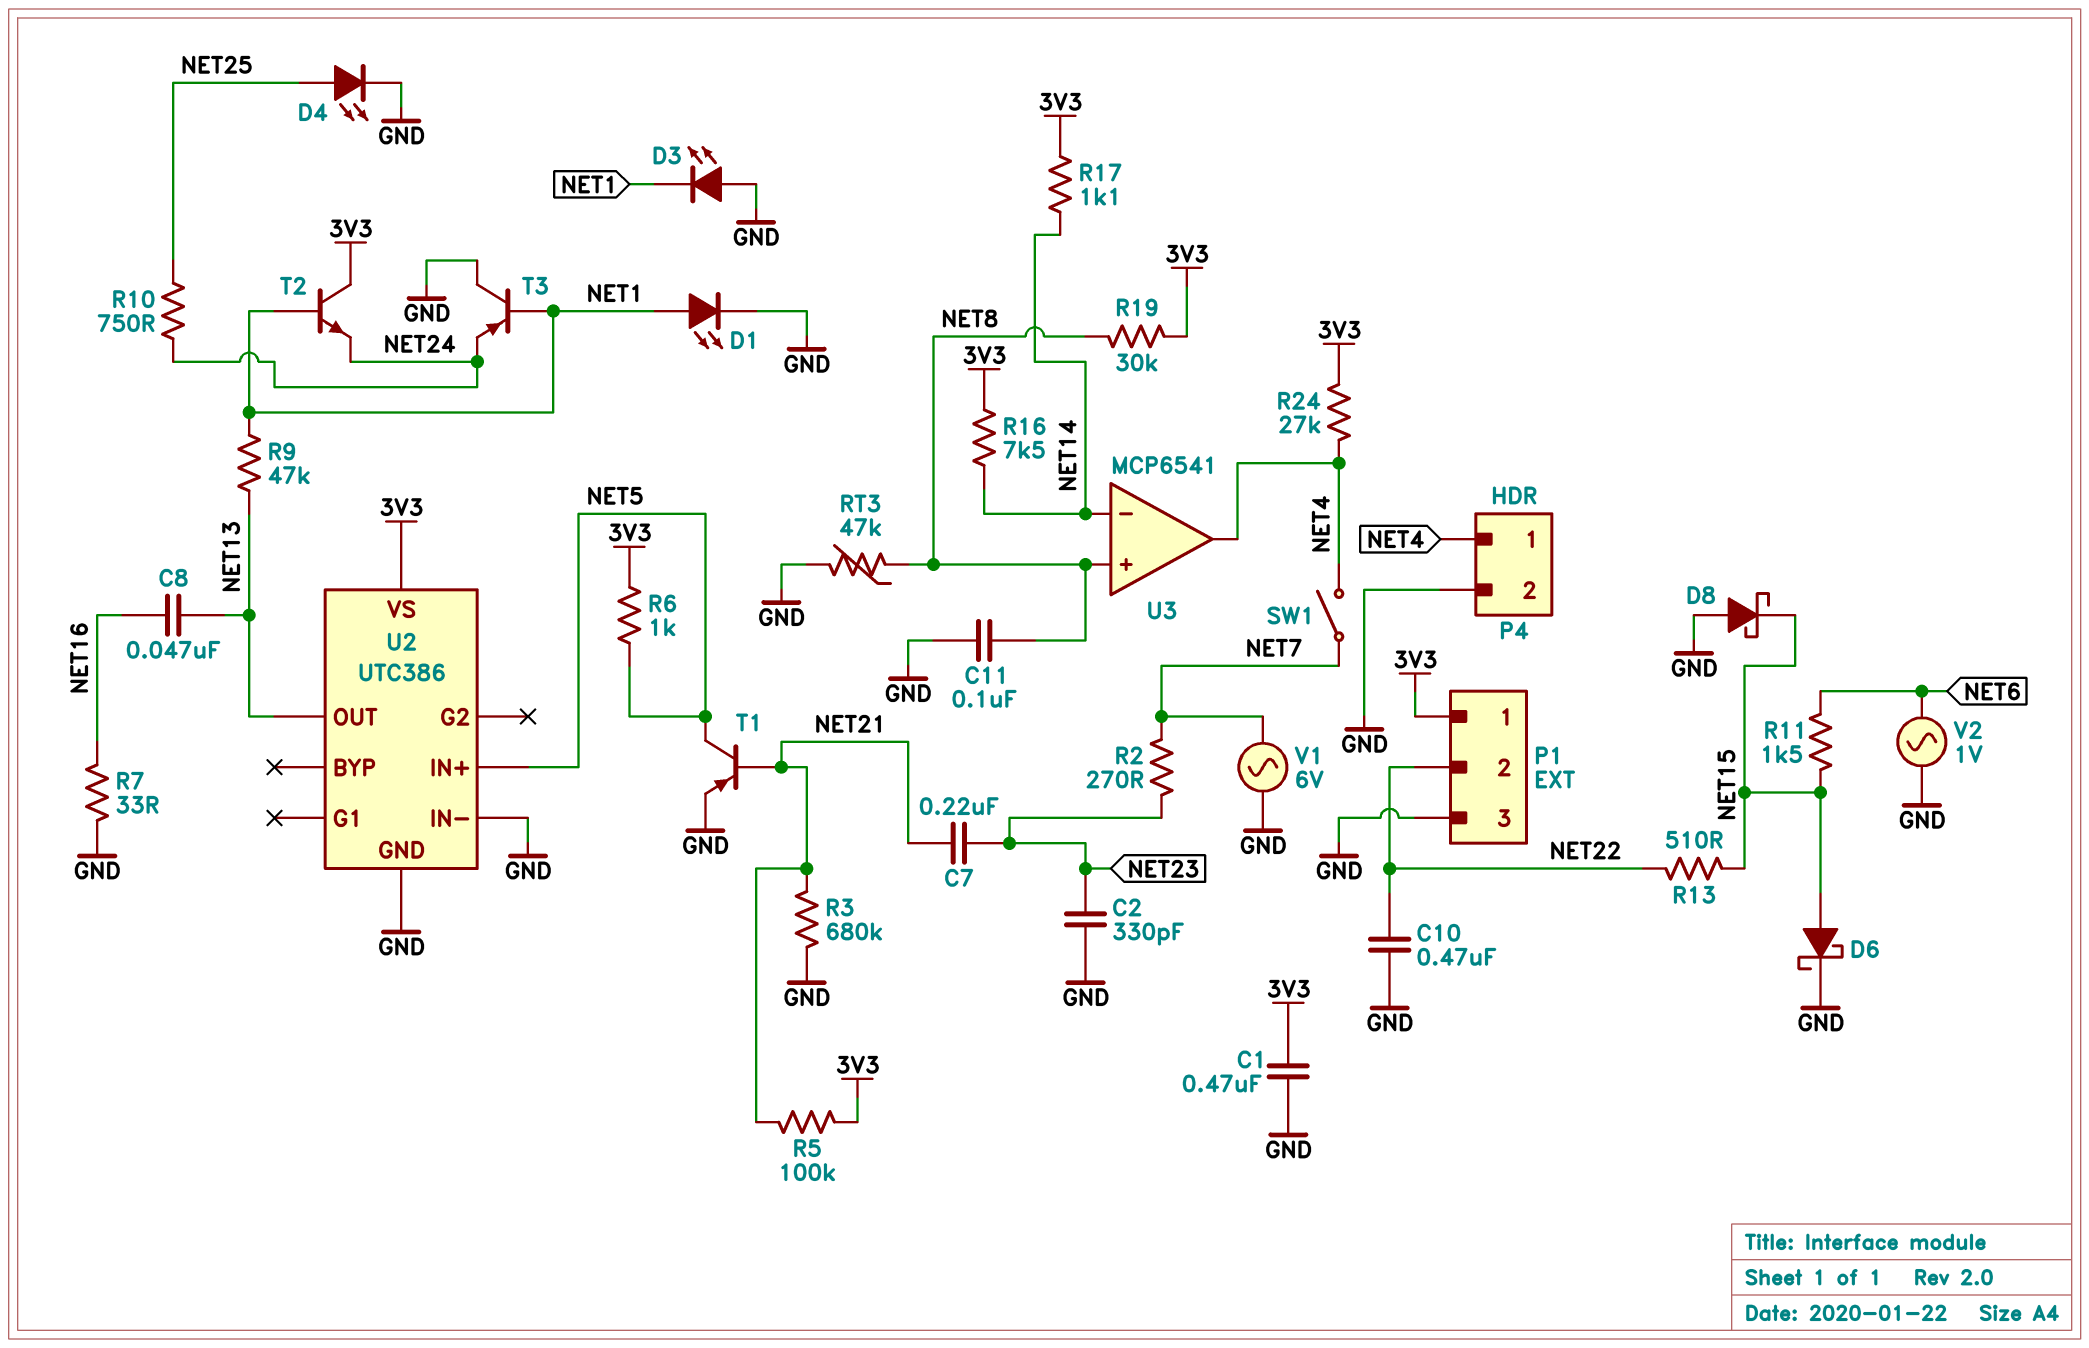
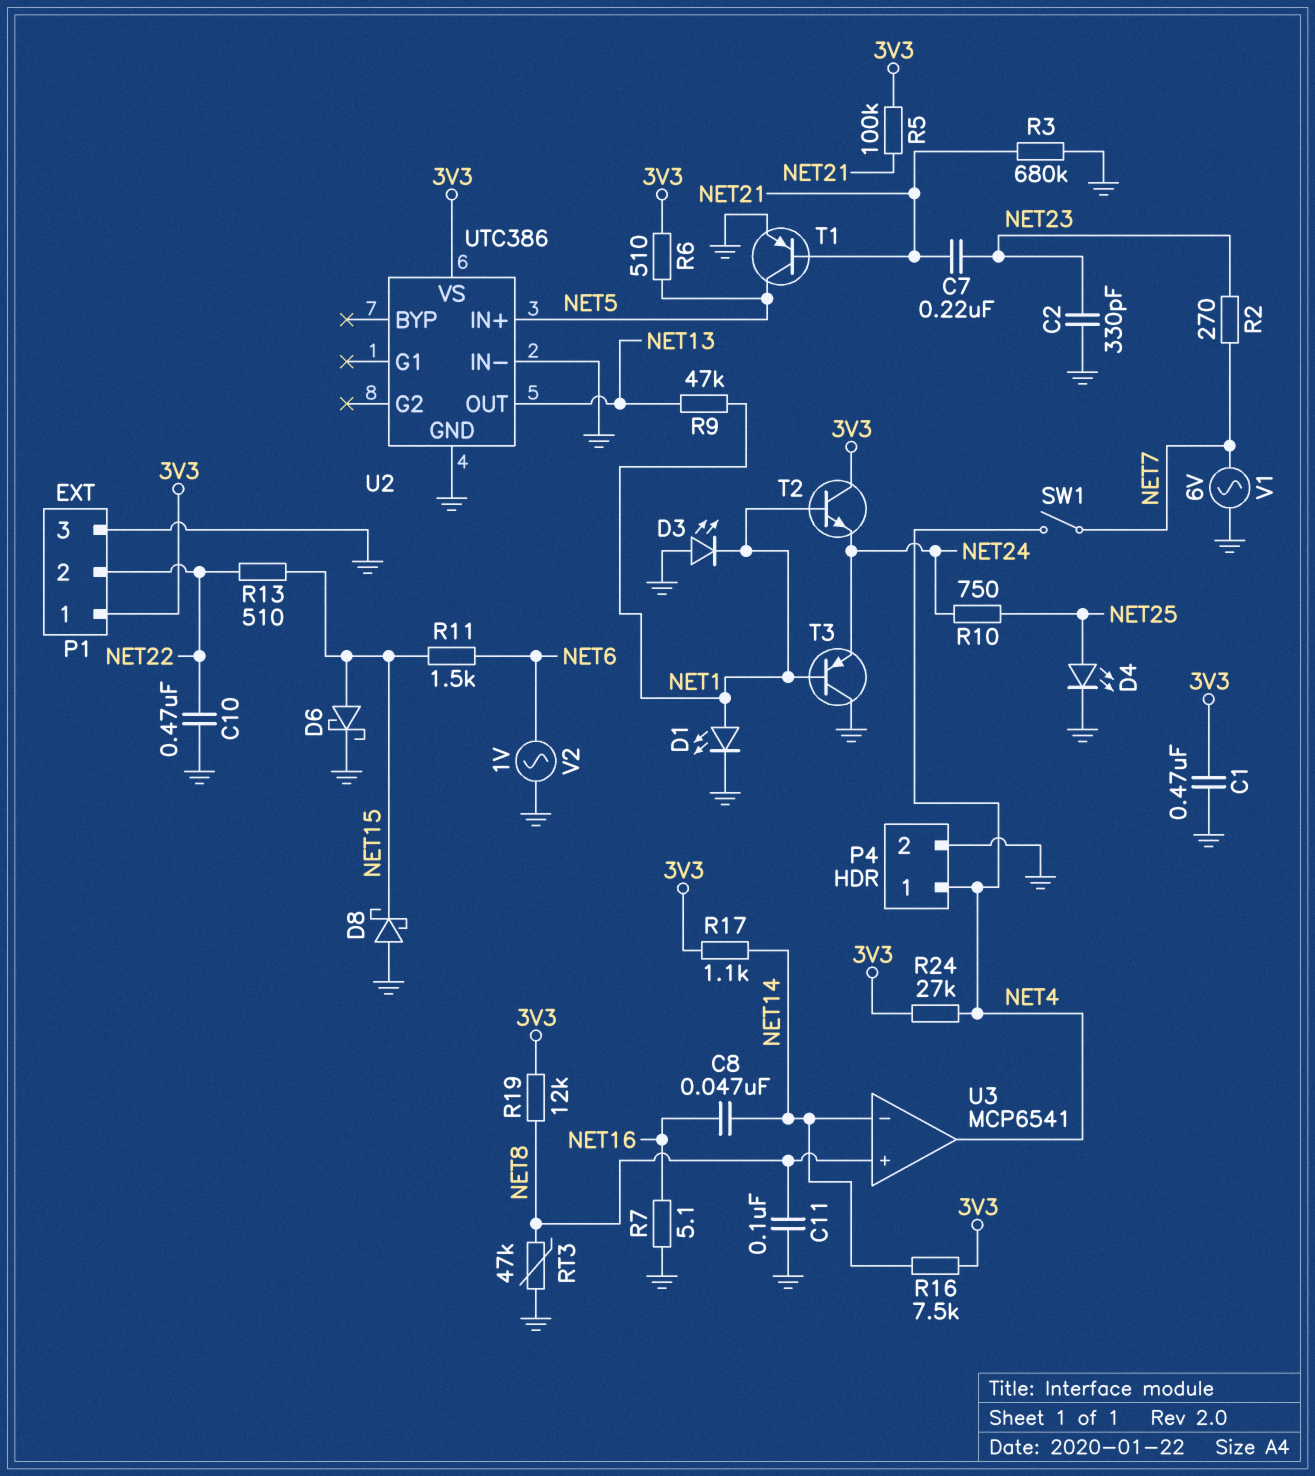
C8: 47nF (NET13, NET16) -> 47nF (NET14, NET16)
R6: 1k (3V3, NET5) -> 510 (3V3, NET5)
R7: 33 (GND, NET16) -> 5.1 (GND, NET16)
R19: 30k (3V3, NET8) -> 12k (3V3, NET8)

